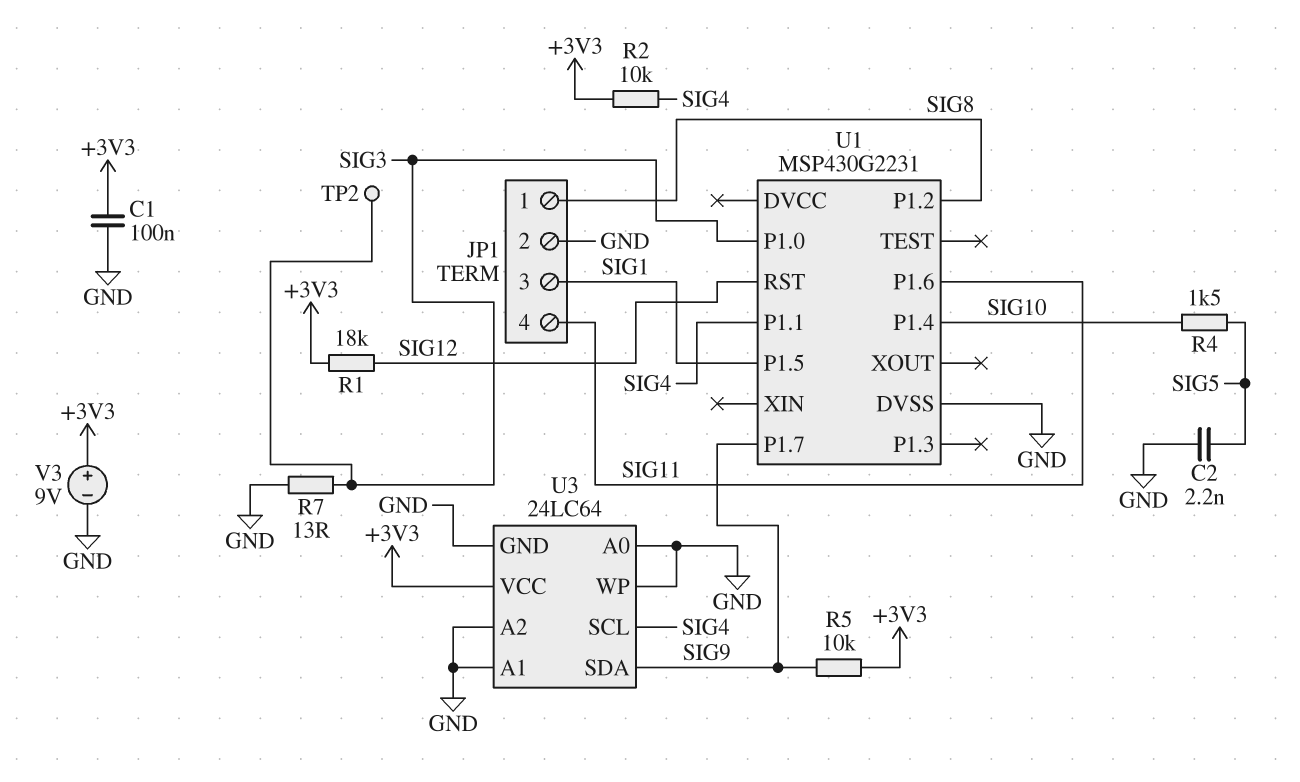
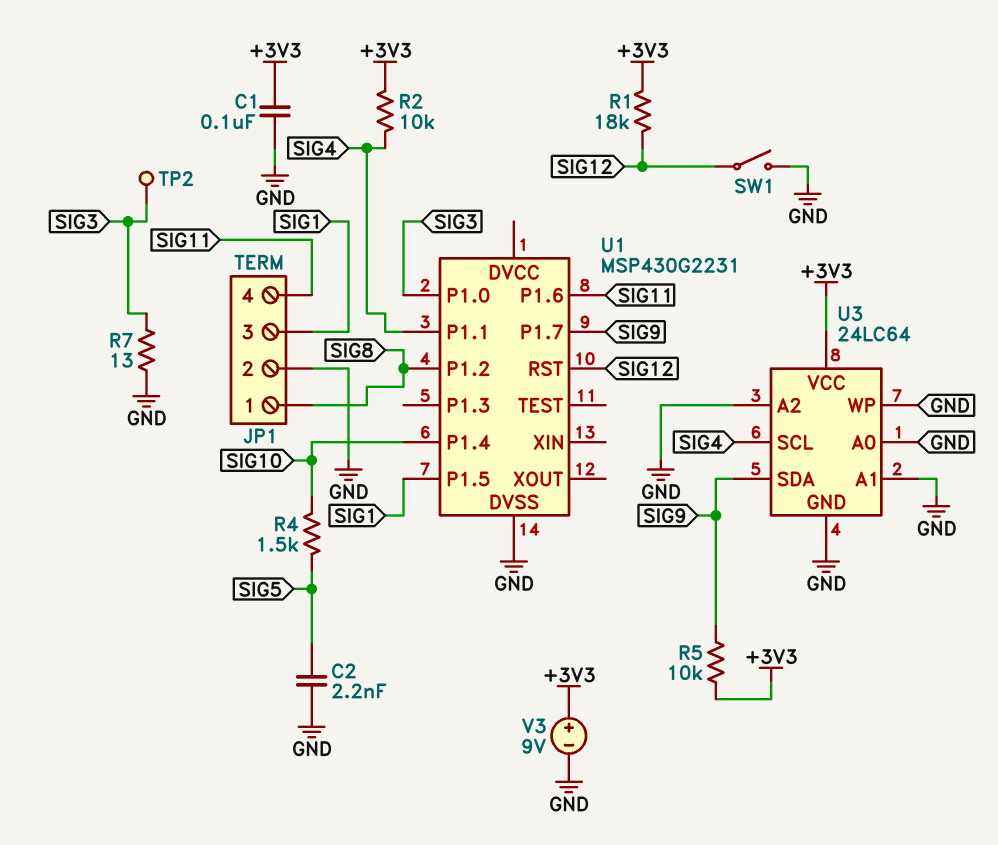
SW1: none -> switch (GND, SIG12)

